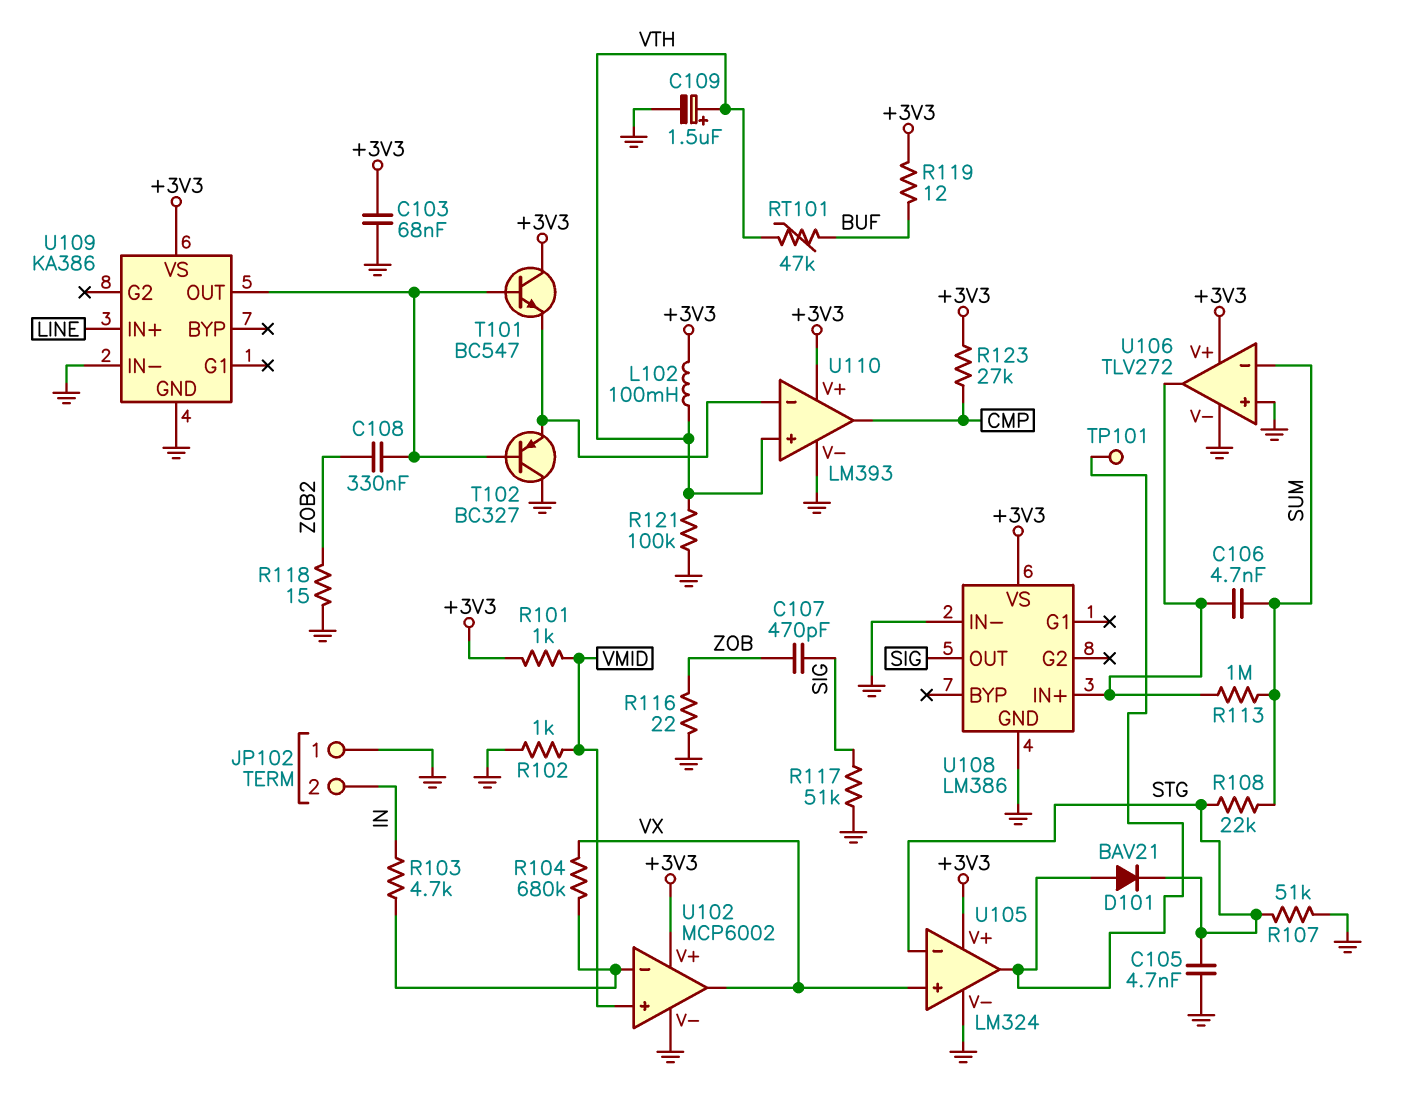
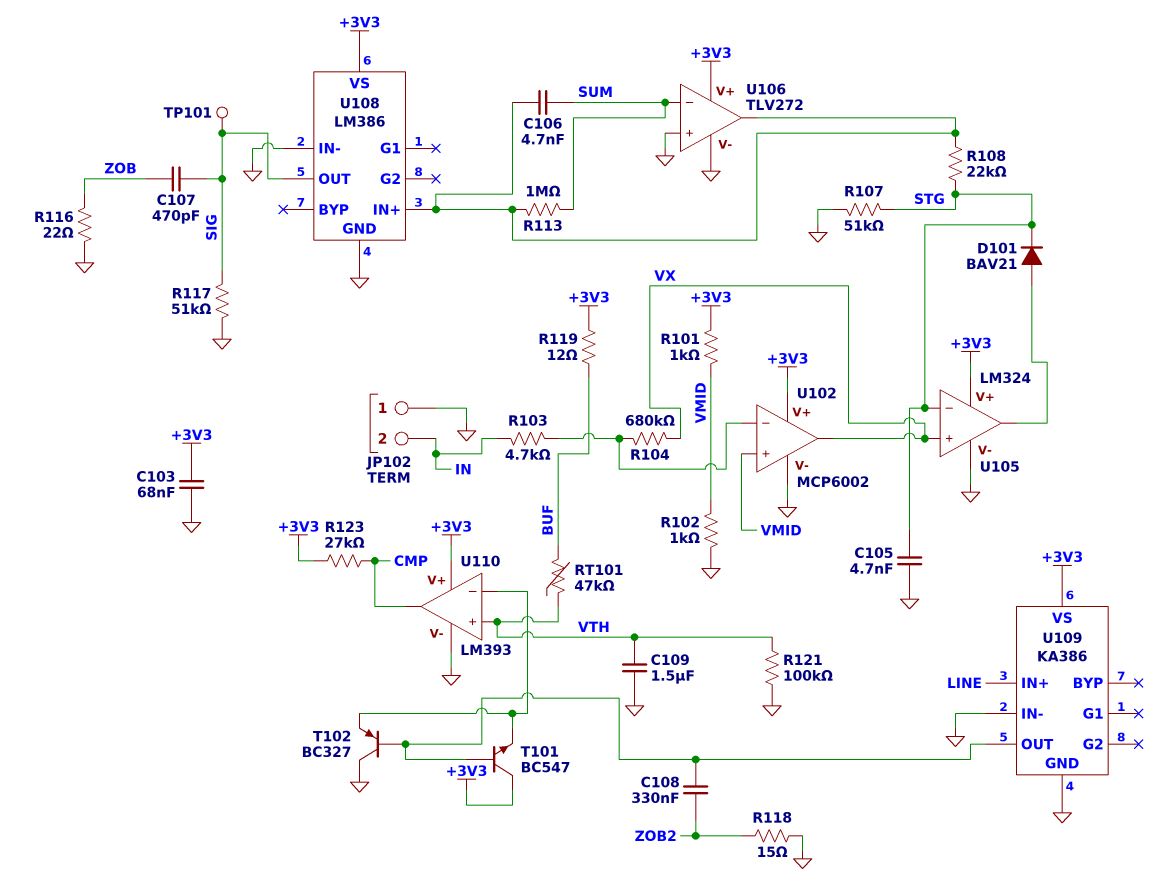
C109: 1.5uF (plus VTH, minus GND) -> 1.5uF (GND, VTH)
L102: 100mH (+3V3, VTH) -> none
R108: 22k (STG, SUM) -> 22k (STG, U106/out)
TP101: test point (U105/out) -> test point (SIG)

